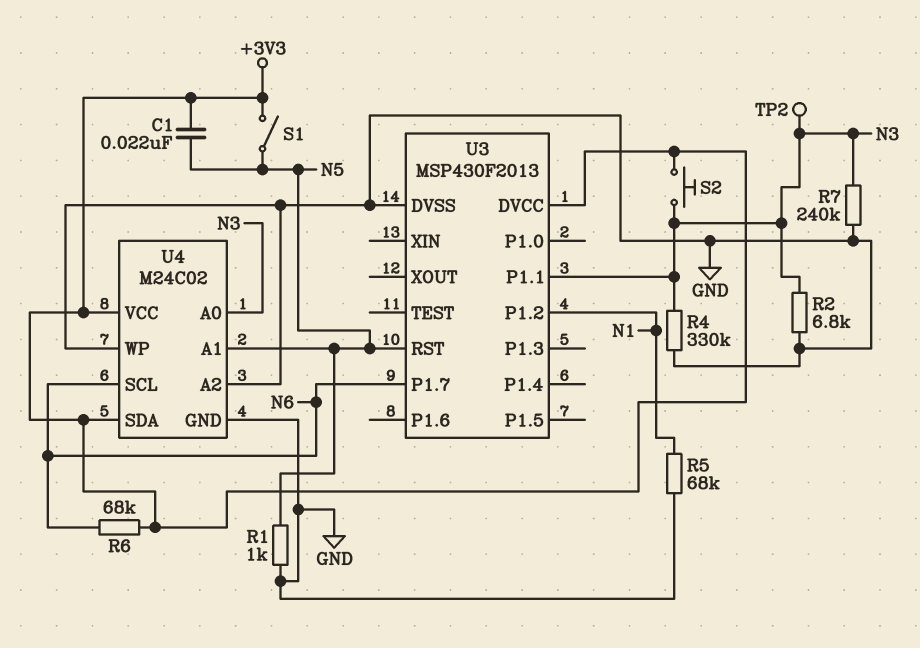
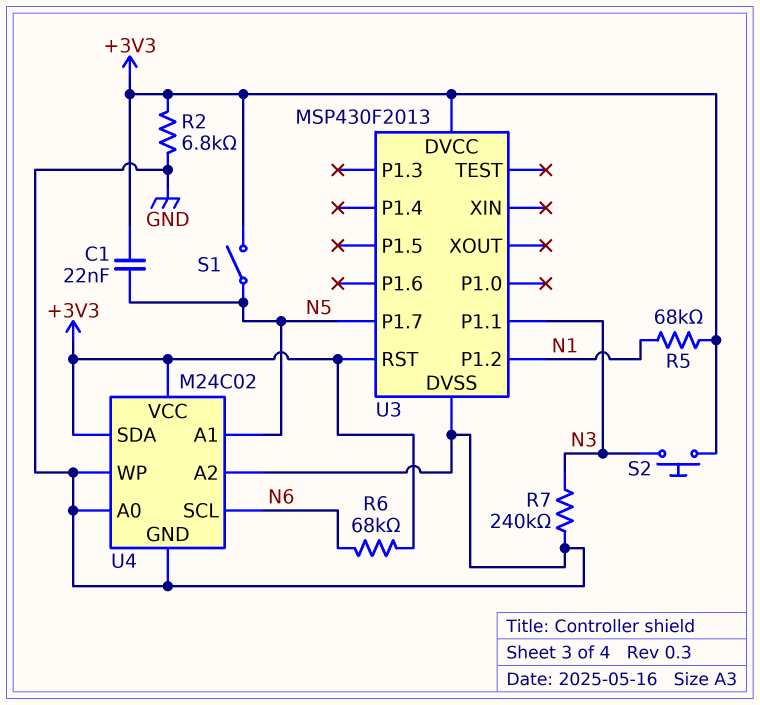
R1: 1k (GND, N5) -> none
R2: 6.8k (GND, N3) -> 6.8k (+3V3, GND)
R4: 330k (GND, N3) -> none
R5: 68k (GND, N1) -> 68k (+3V3, N1)
TP2: test point (N3) -> none
U3 pin P1.7: N6 -> N5
U3 pin RST: N5 -> +3V3
U4 pin A0: N3 -> GND

